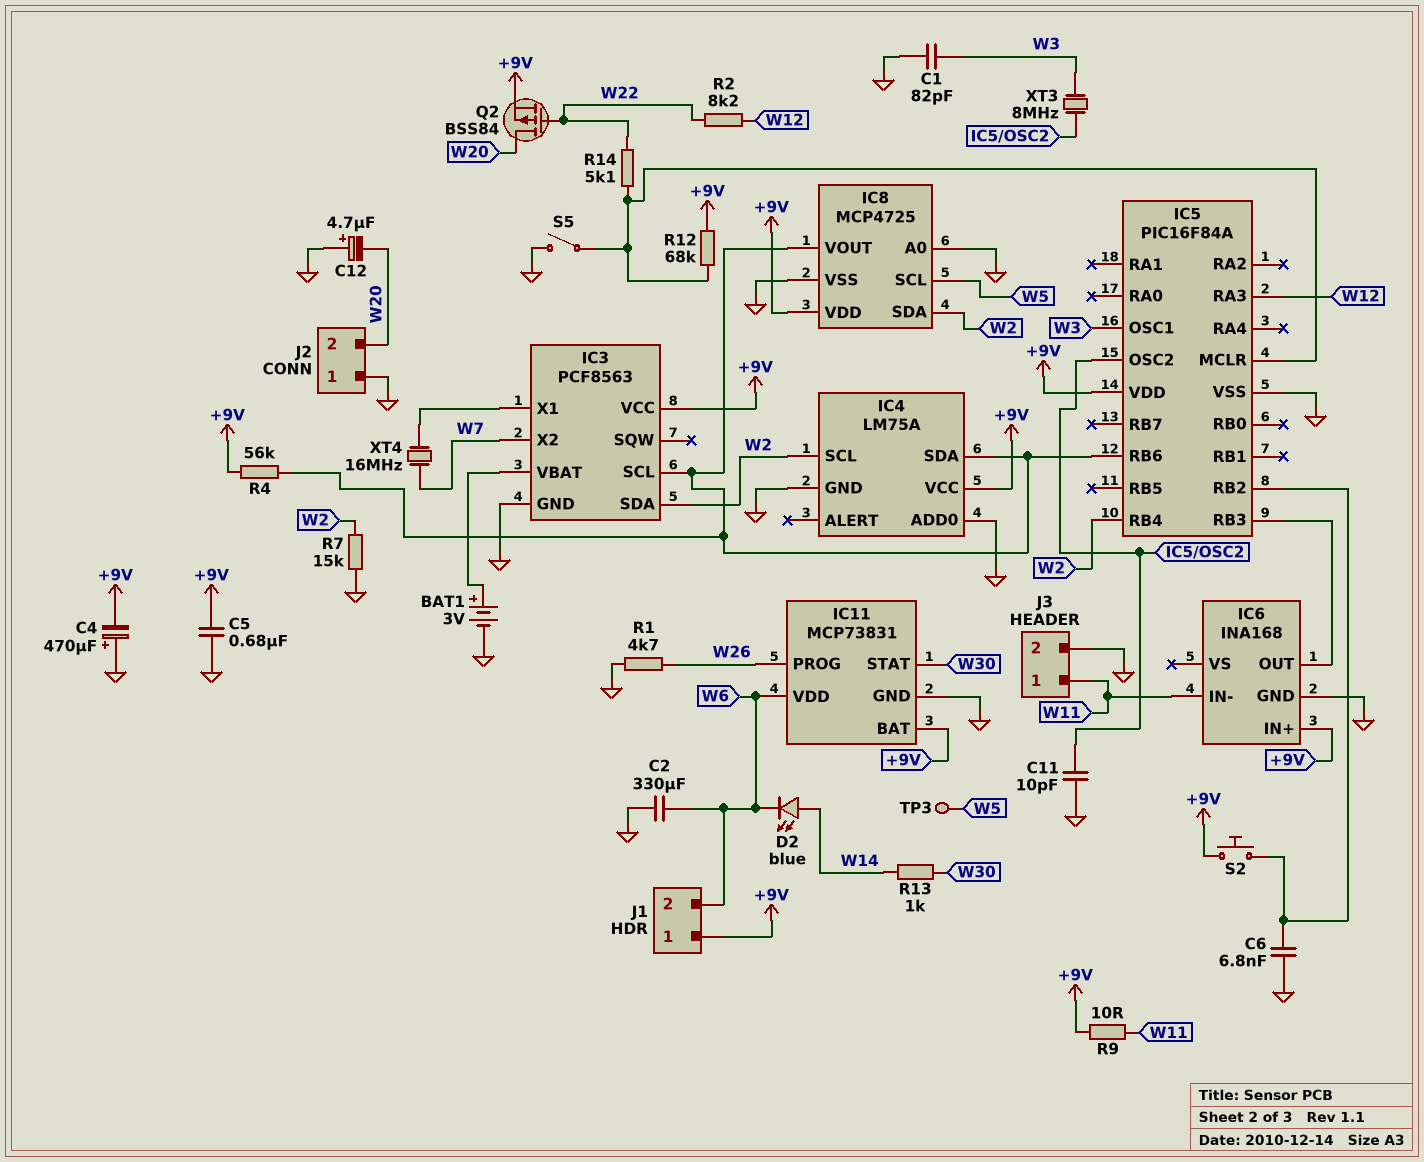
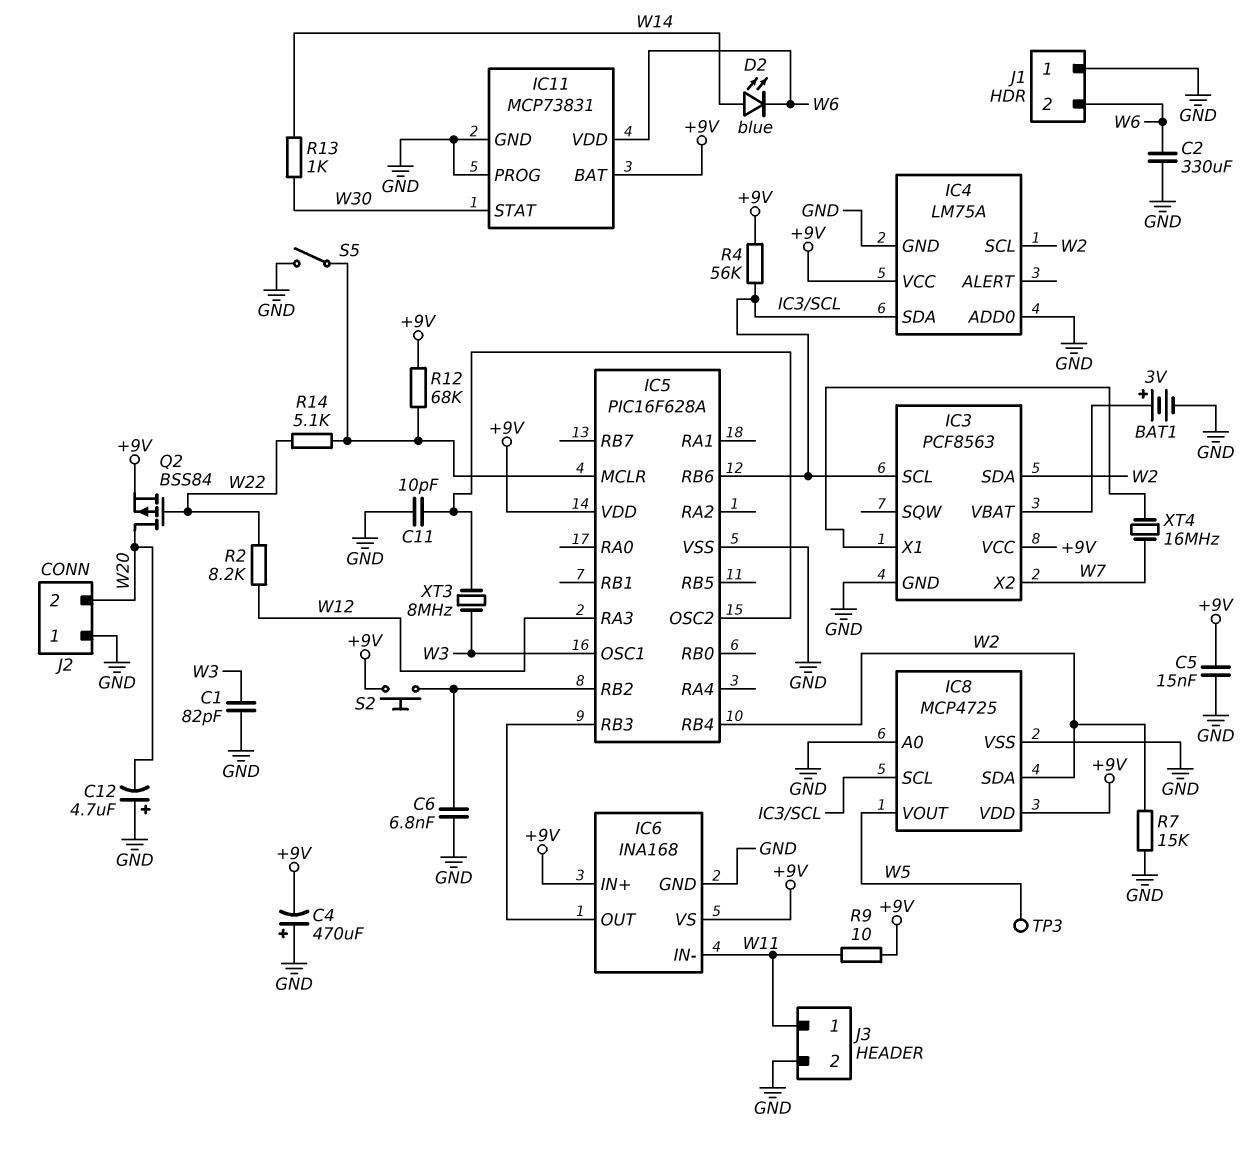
C5: 680nF (+9V, GND) -> 15nF (+9V, GND)
IC5: PIC16F84A -> PIC16F628A
IC6 pin VS: none -> +9V
IC8 pin SCL: W5 -> IC3/SCL
IC8 pin VOUT: IC3/SCL -> W5
IC11 pin PROG: W26 -> GND
J1 pin 1: +9V -> GND
R1: 4.7k (GND, W26) -> none

